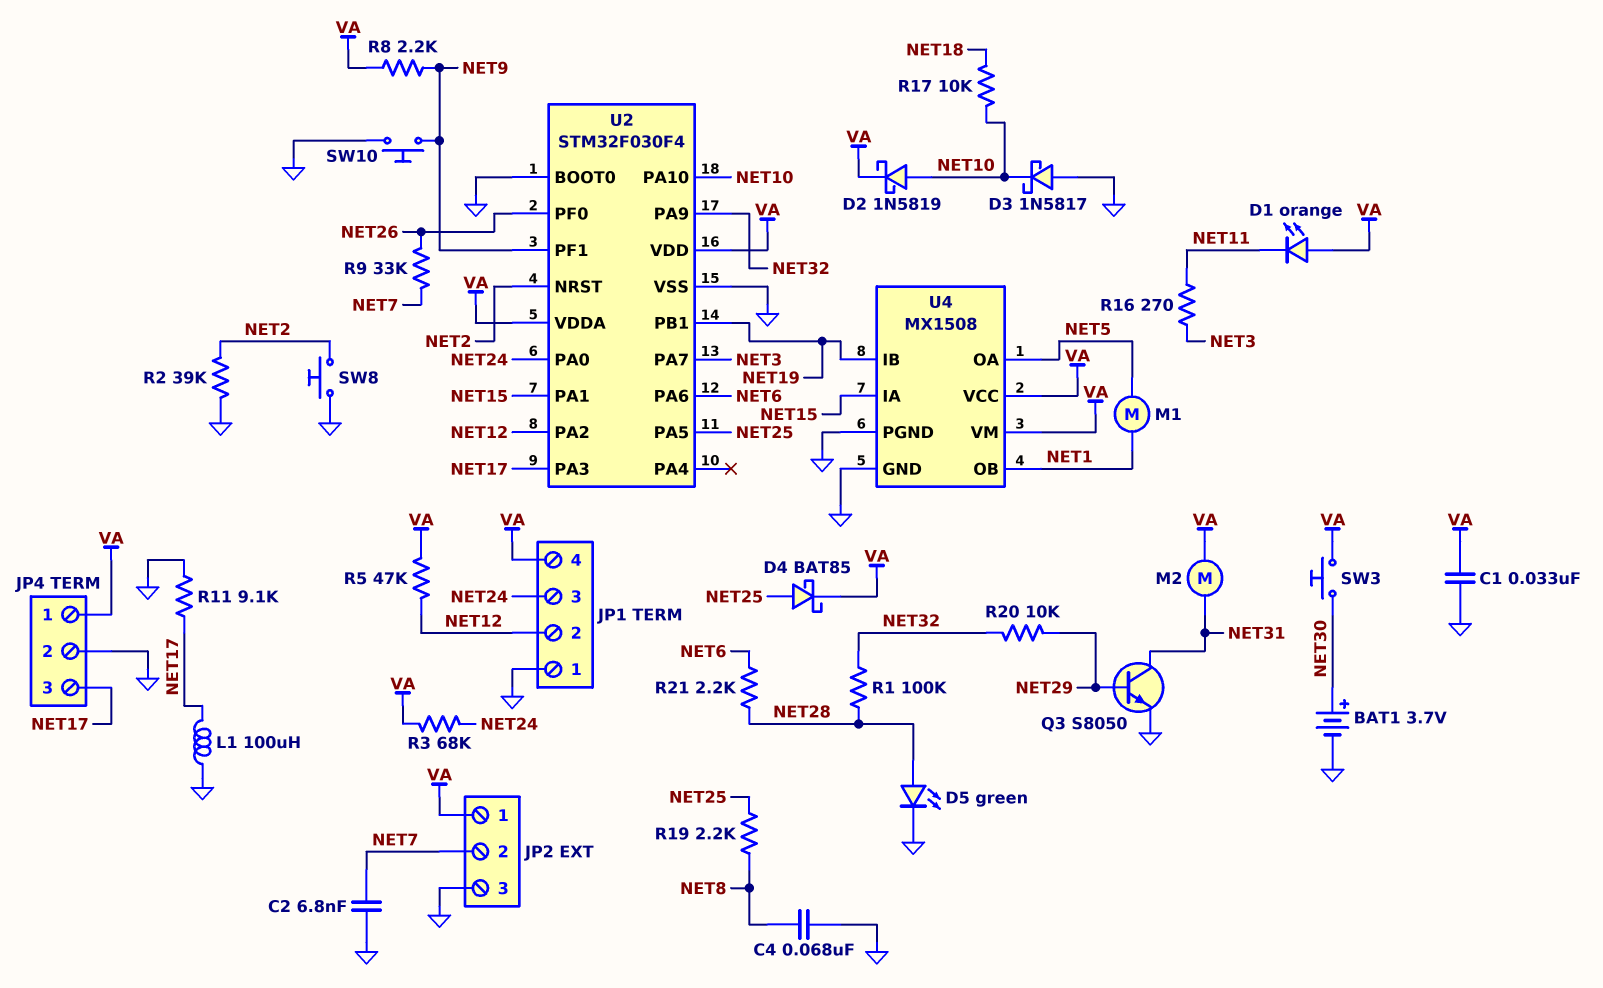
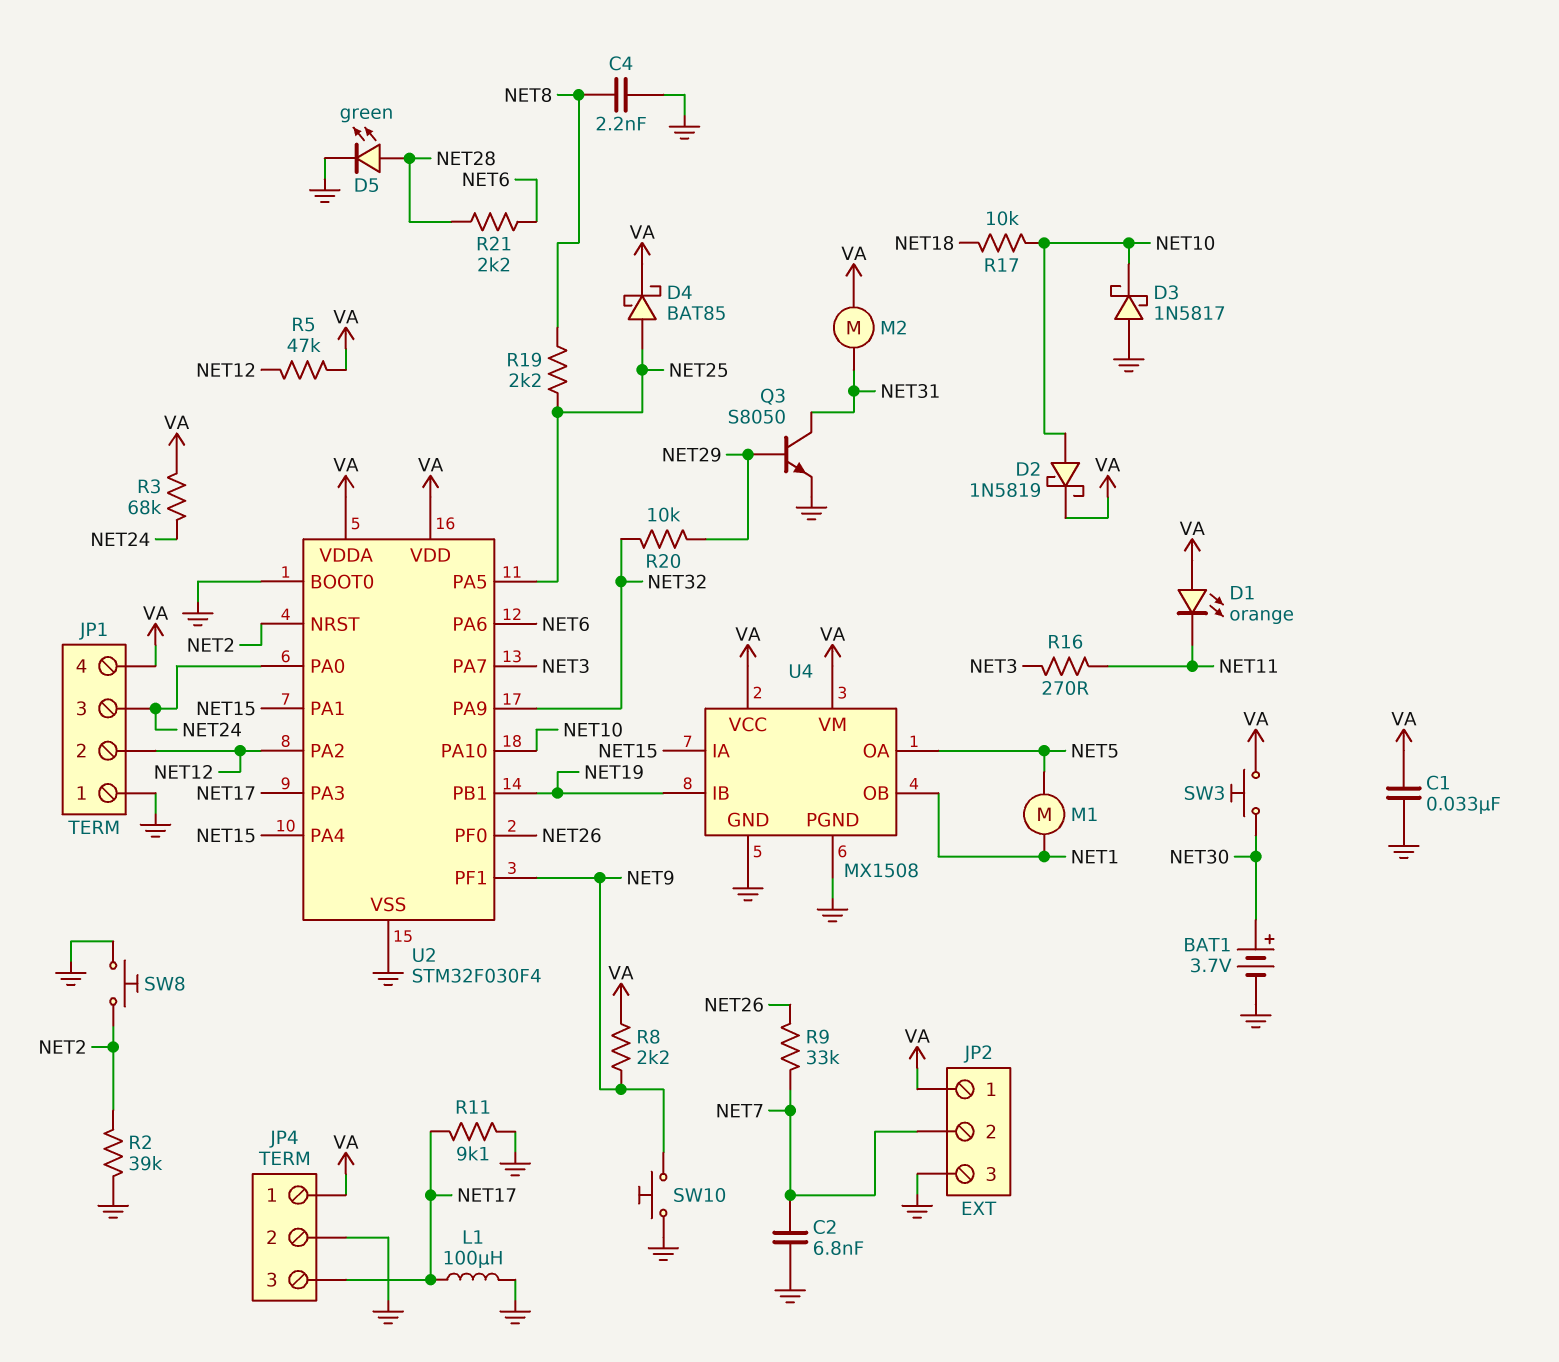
C4: 68nF (GND, NET8) -> 2.2nF (GND, NET8)
R1: 100k (NET28, NET32) -> none
U2 pin PA4: none -> NET15

